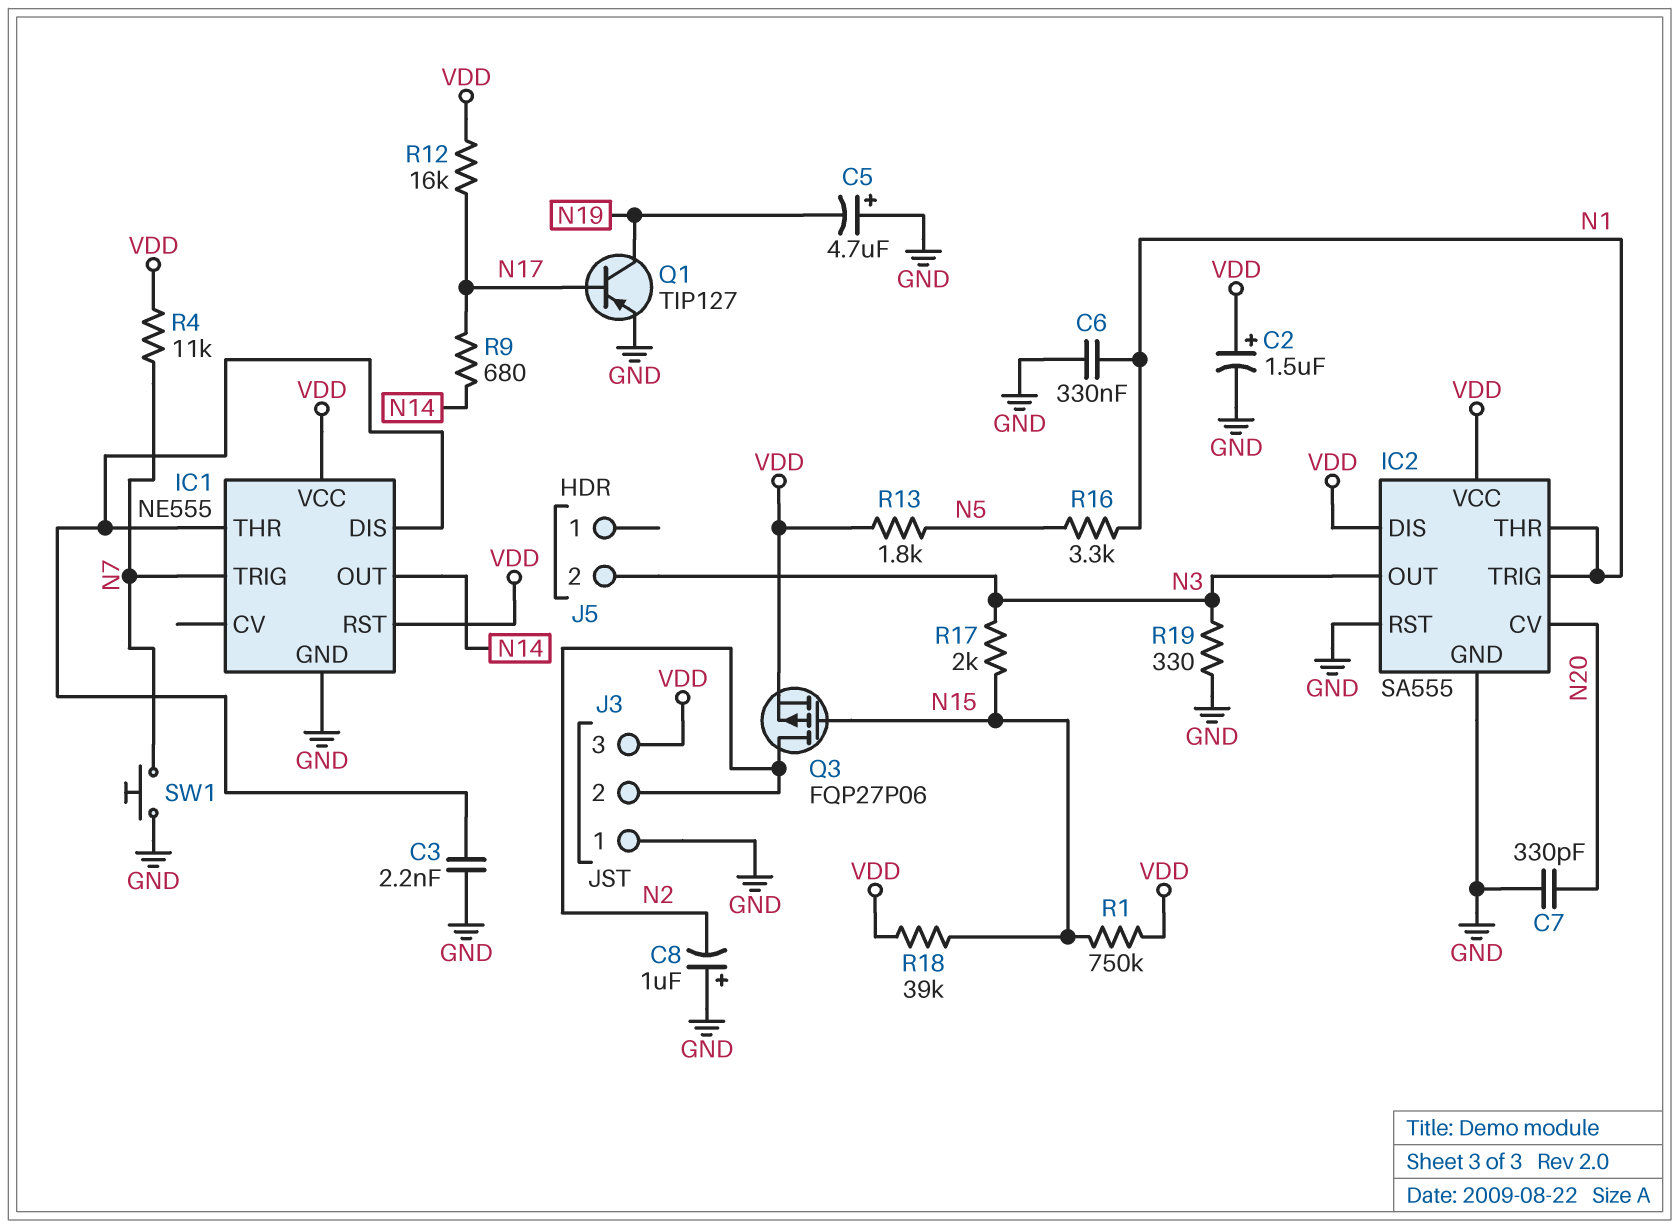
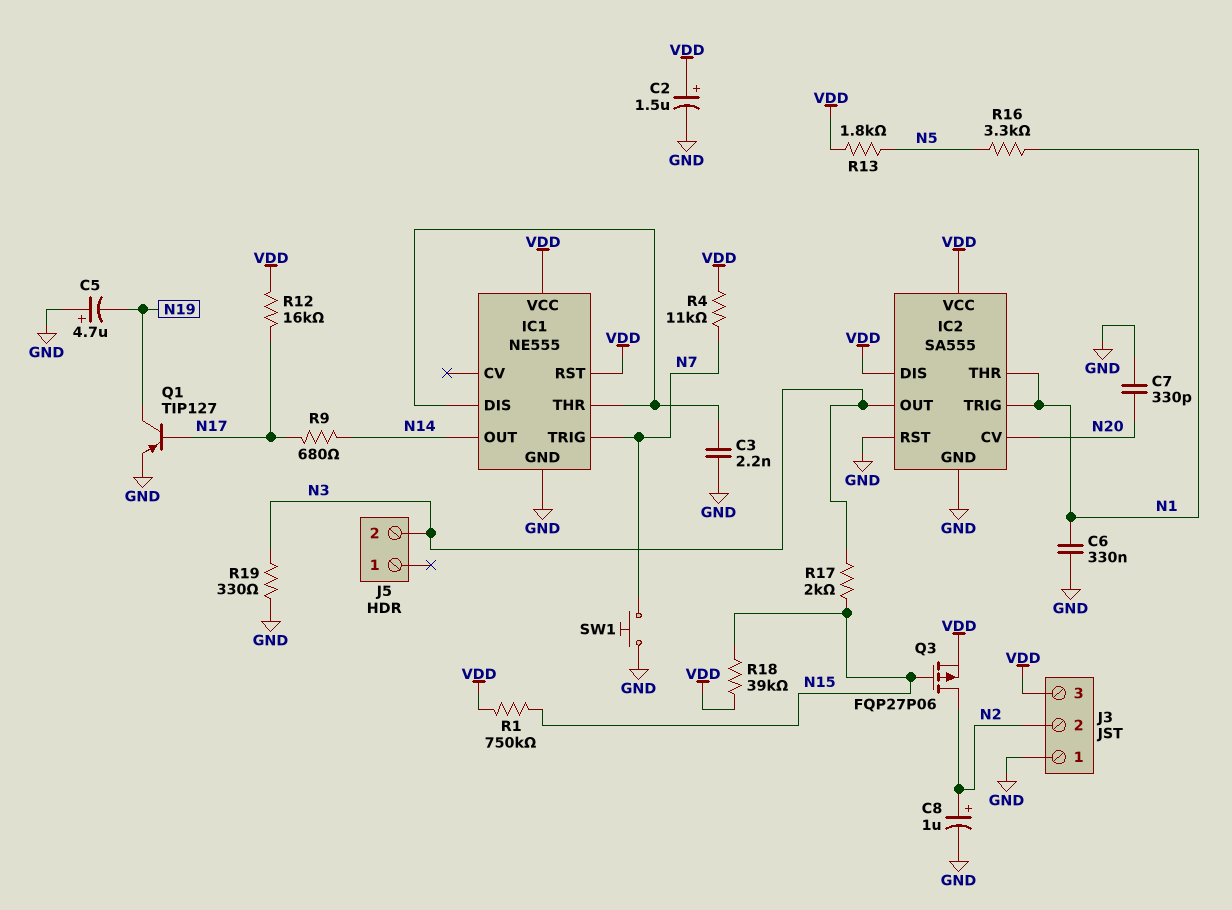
C8: 1uF (plus GND, minus N2) -> 1uF (plus N2, minus GND)

